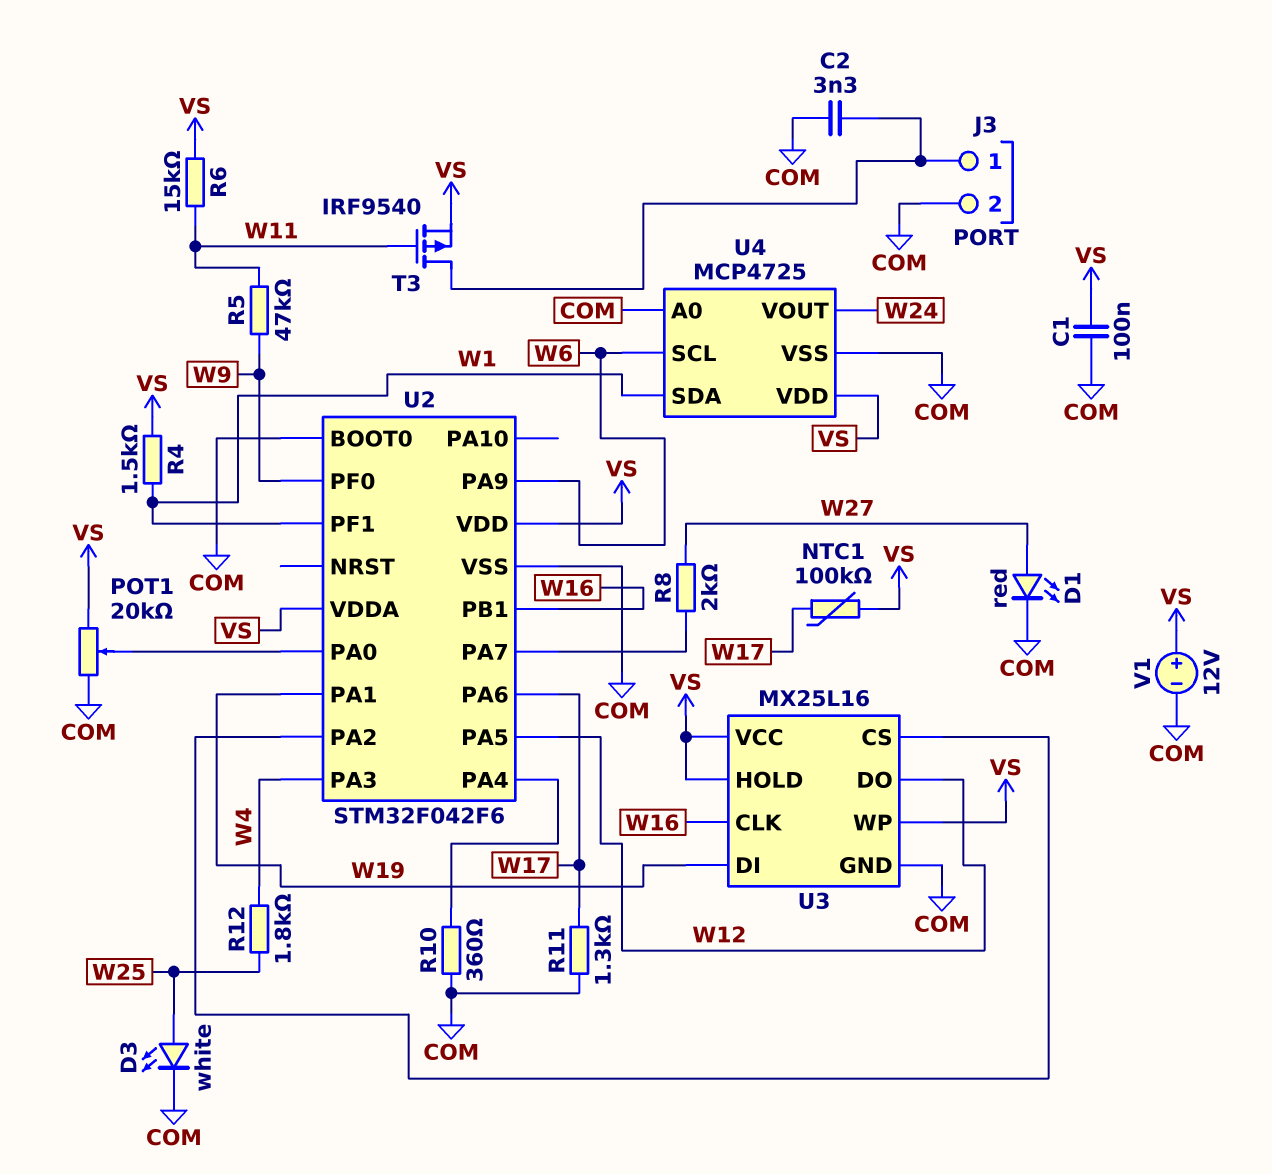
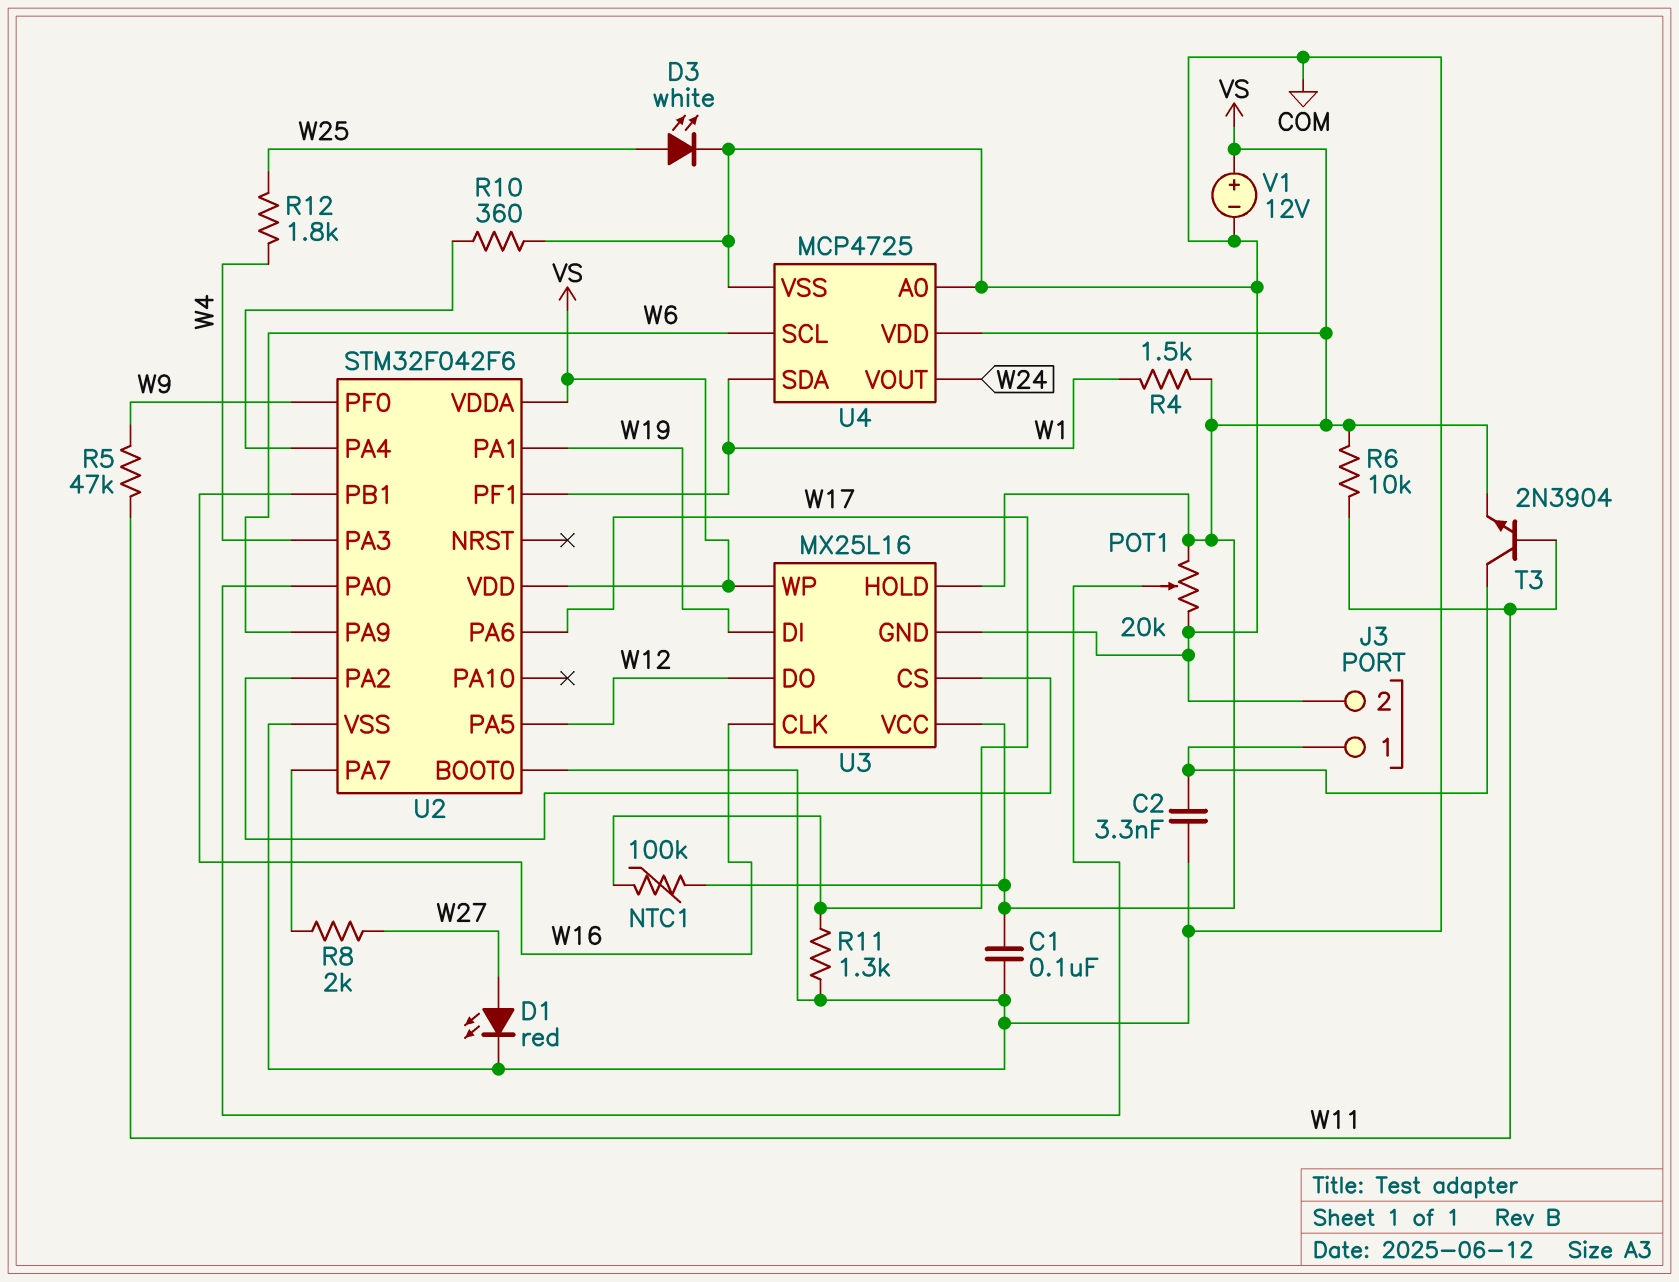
R6: 15k (VS, W11) -> 10k (VS, W11)
T3: PMOS IRF9540 (G W11, D J3/1, S VS) -> NPN 2N3904 (B W11, C J3/1, E VS)

